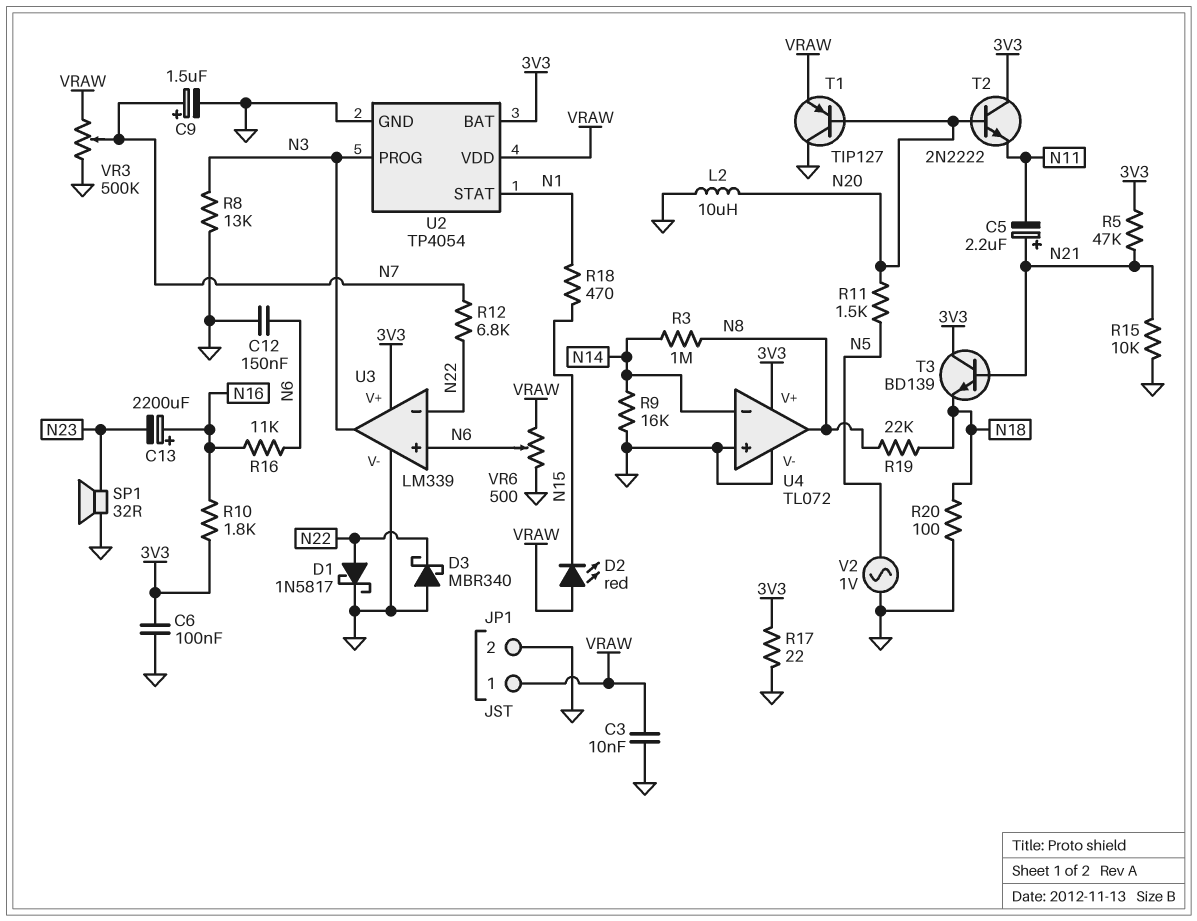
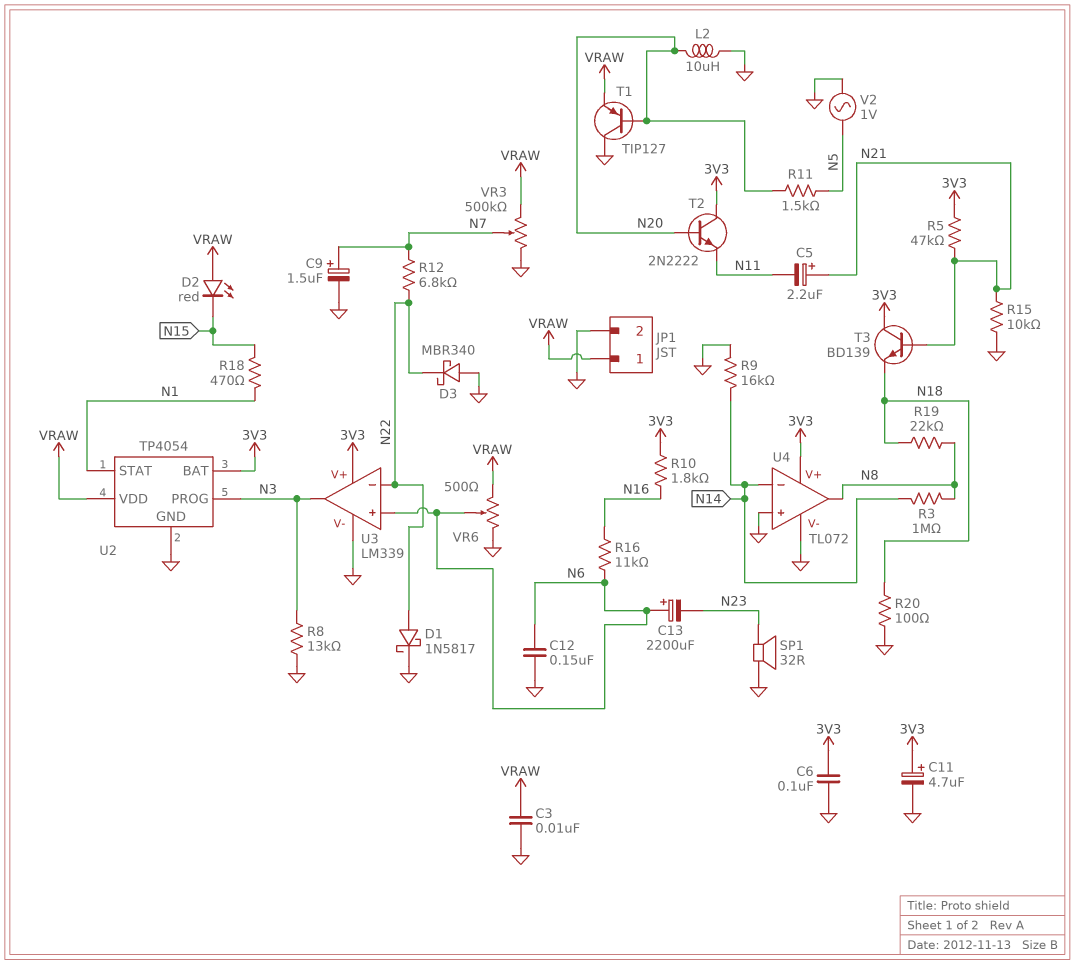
C11: none -> 4.7uF (plus 3V3, minus GND)
C13: 2200uF (plus N16, minus N23) -> 2200uF (plus N6, minus N23)
R17: 22 (3V3, GND) -> none

